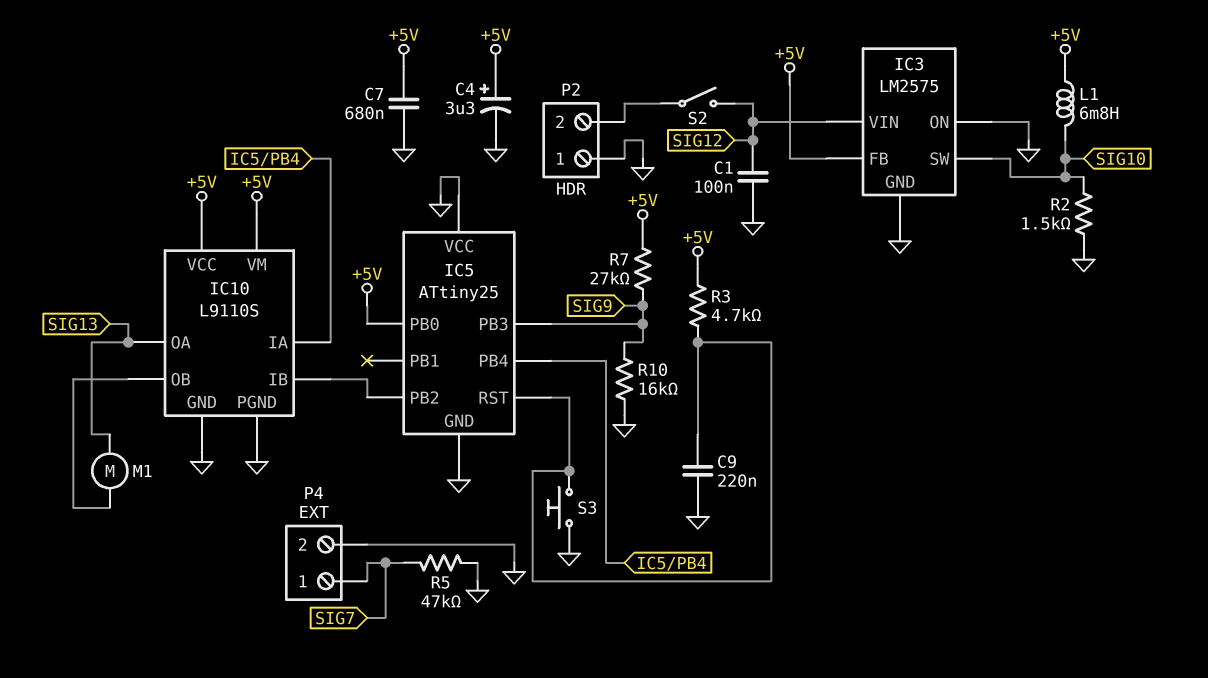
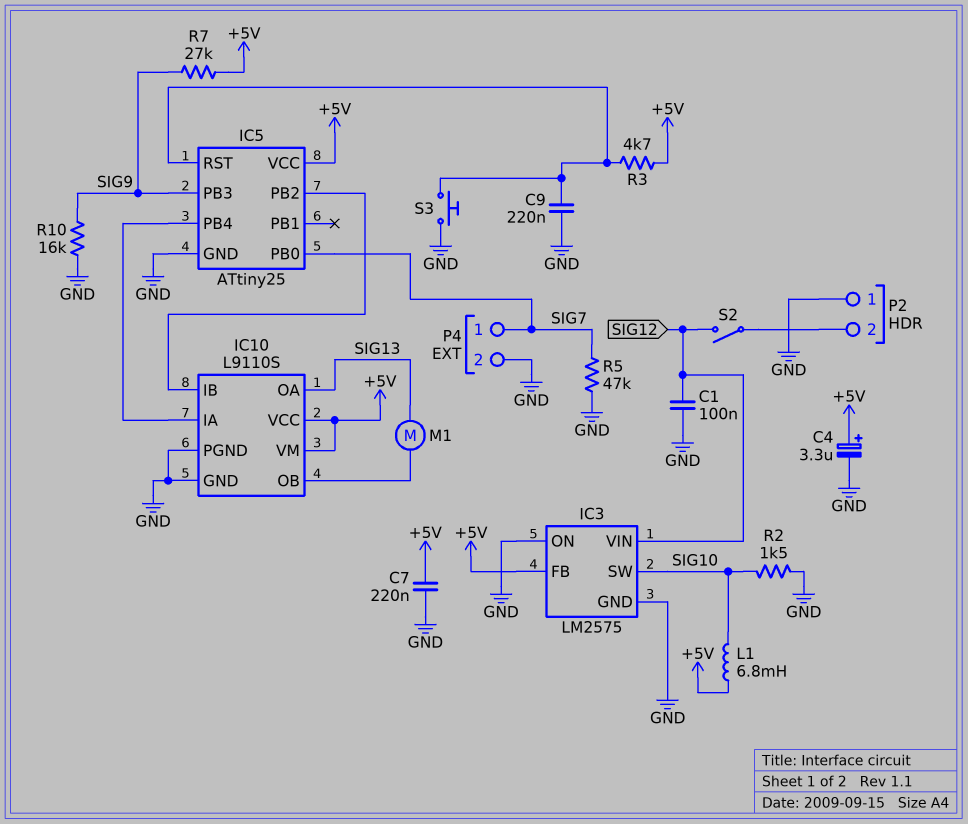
C7: 680nF (+5V, GND) -> 220nF (+5V, GND)
IC5 pin PB0: +5V -> SIG7
IC5 pin VCC: GND -> +5V

